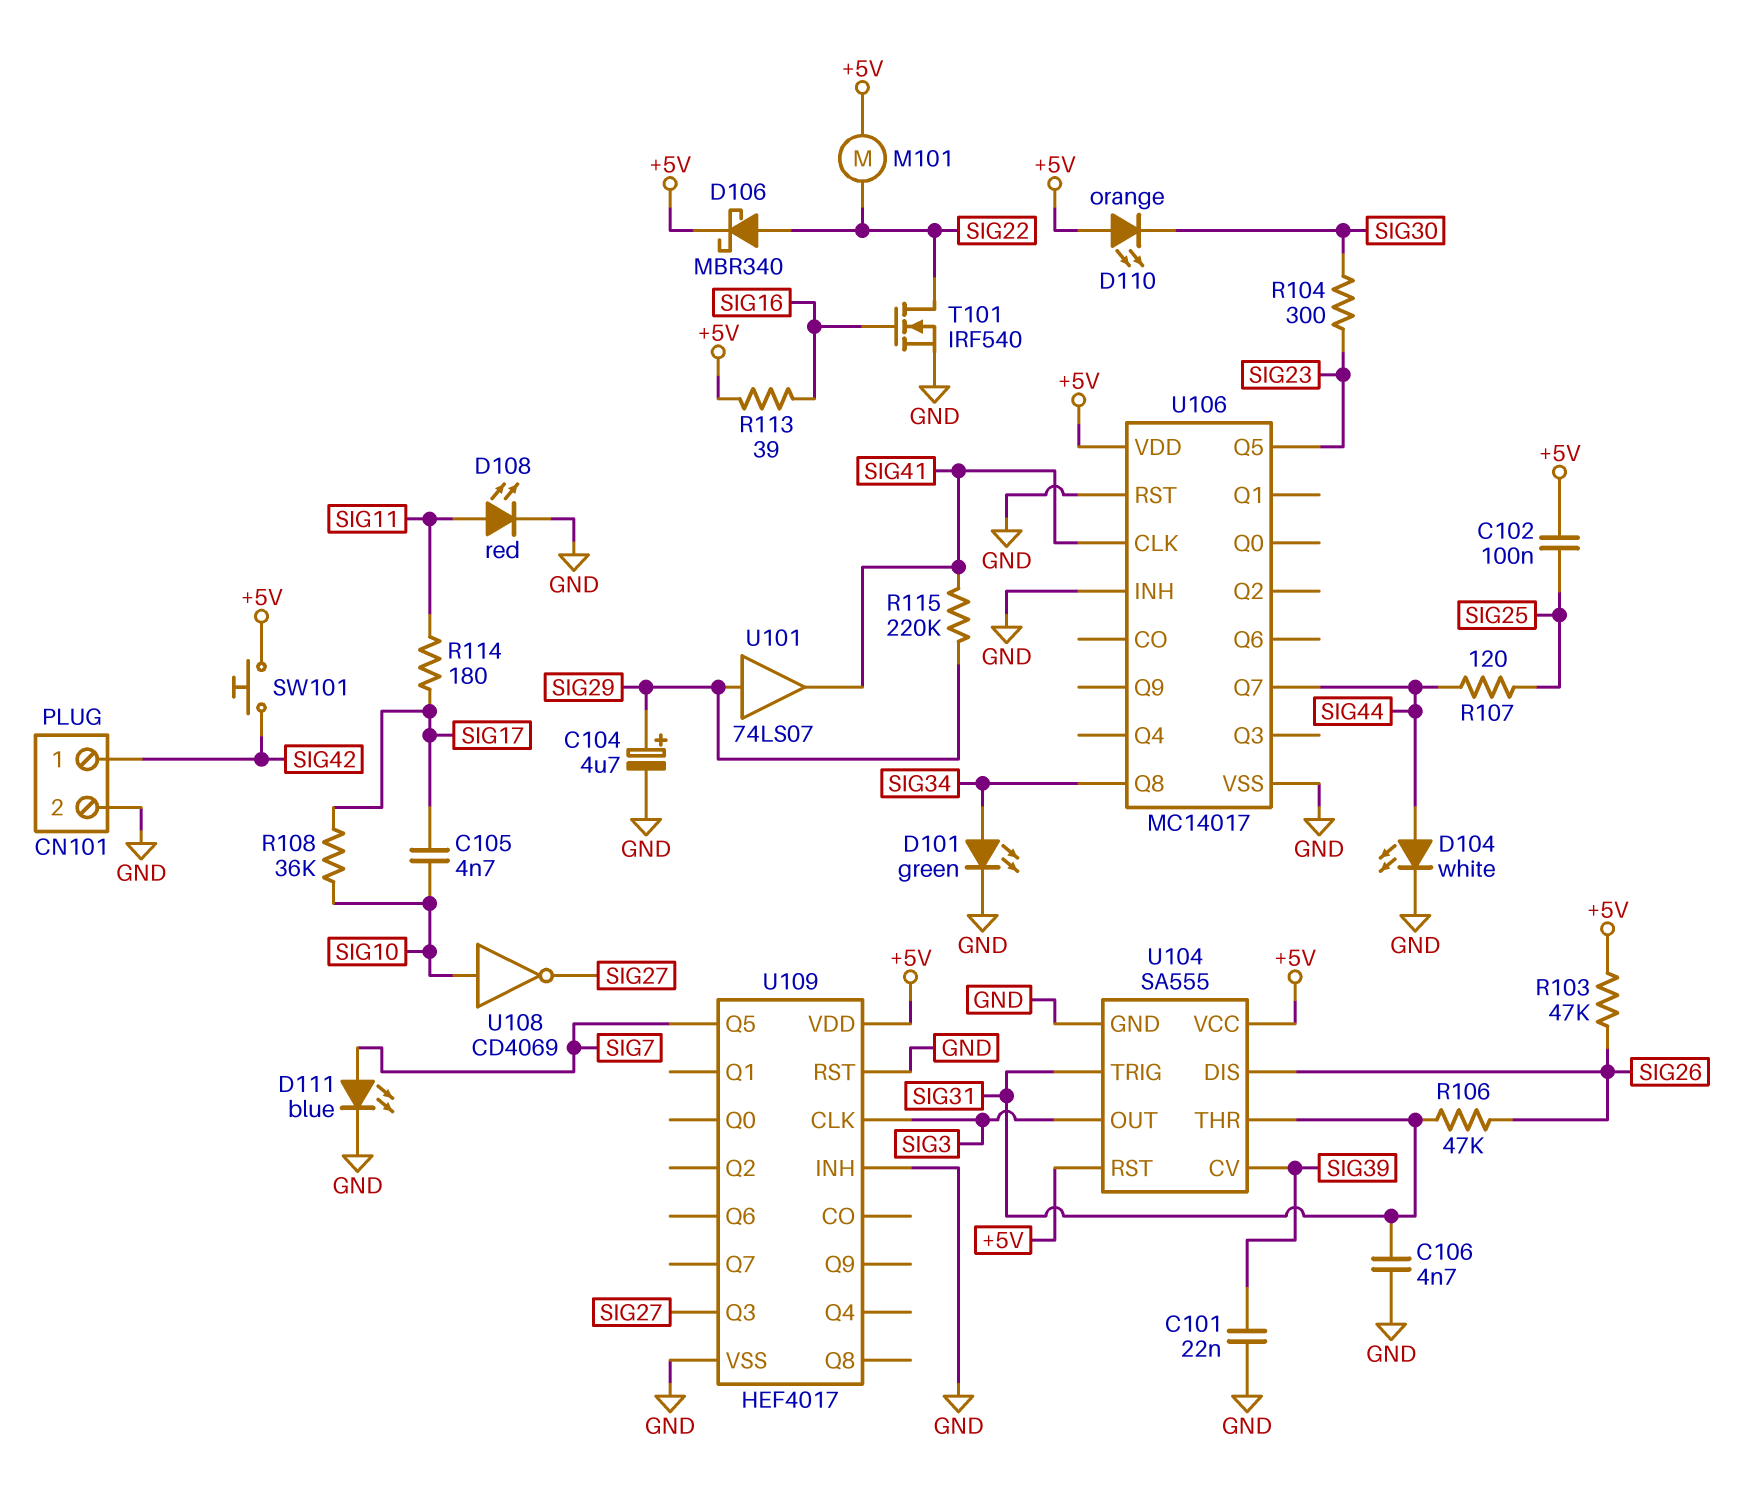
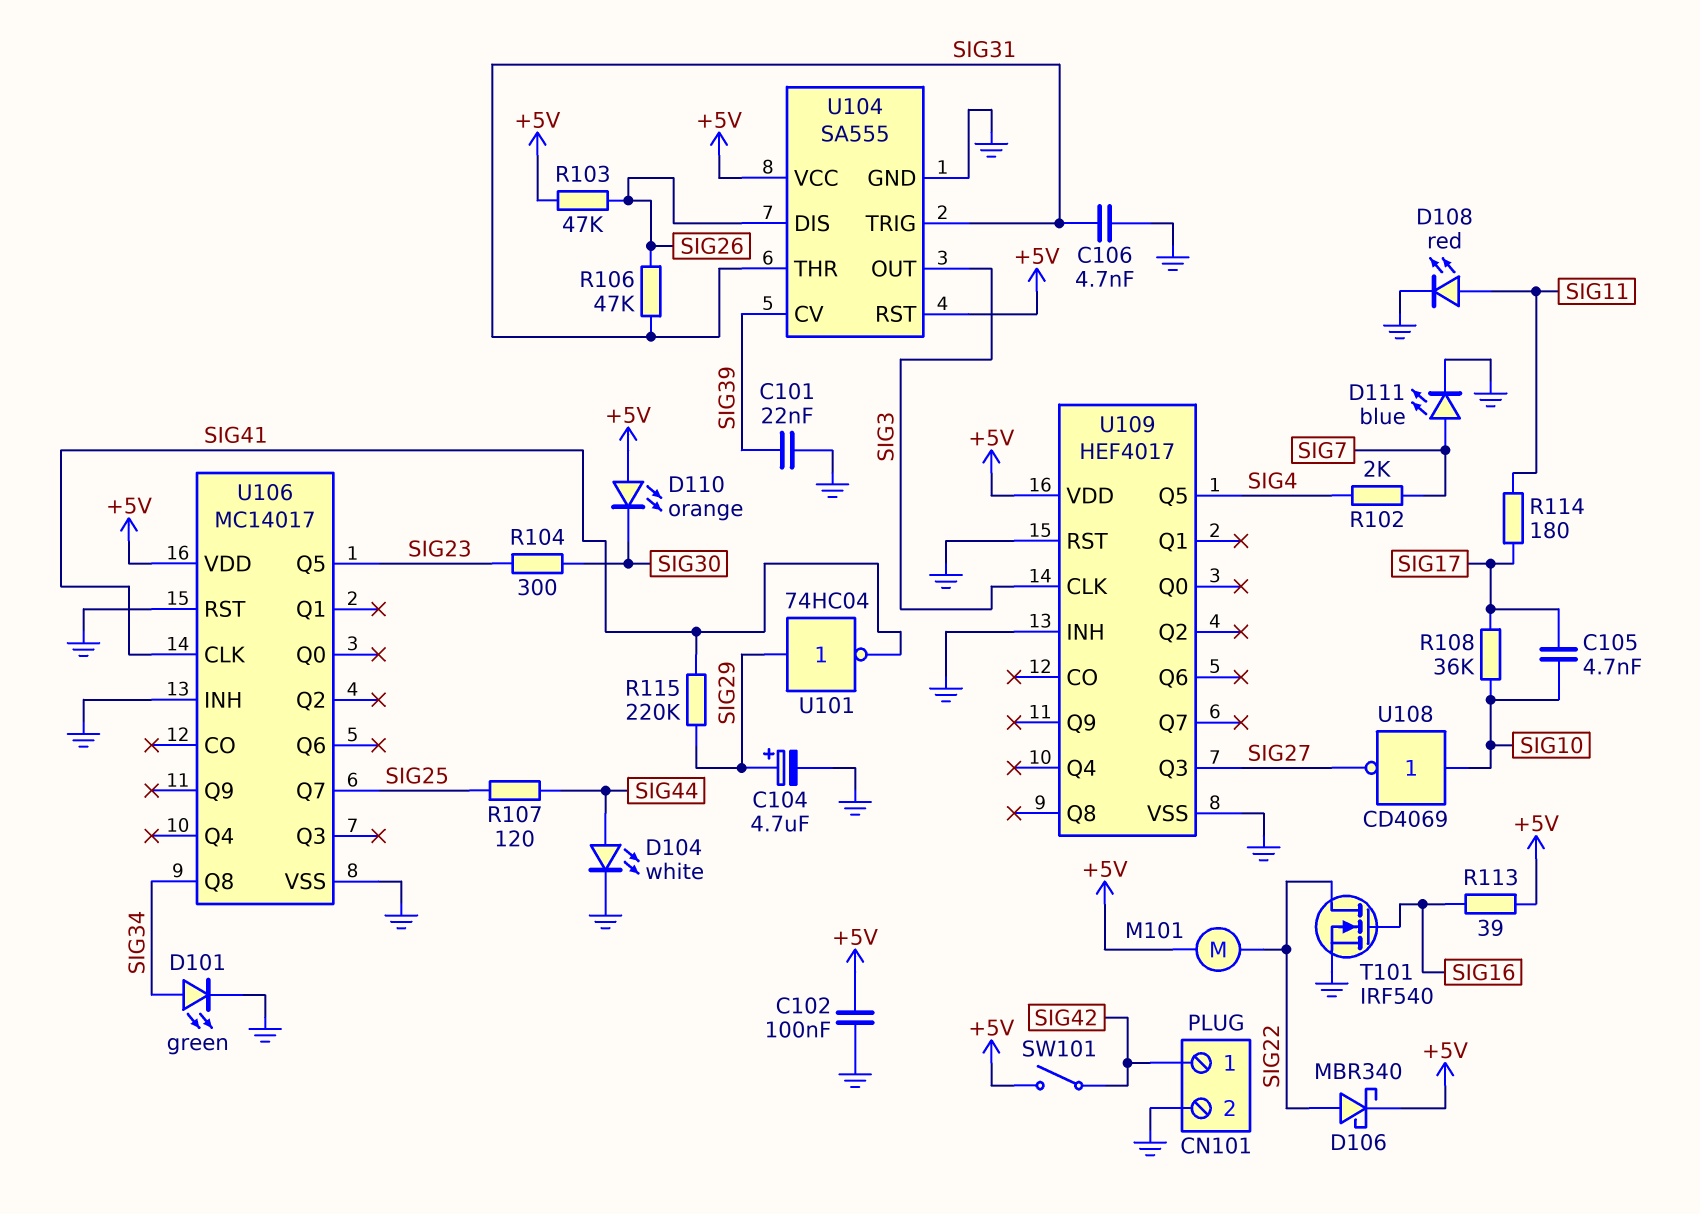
C102: 100nF (+5V, SIG25) -> 100nF (+5V, GND)
R102: none -> 2k (SIG4, SIG7)
SW101: button (+5V, SIG42) -> switch (+5V, SIG42)
U101: buffer 74LS07 (in SIG29, out SIG41) -> NOT 74HC04 (in SIG29, out SIG41)
U106 pin Q7: SIG44 -> SIG25
U109 pin Q5: SIG7 -> SIG4

